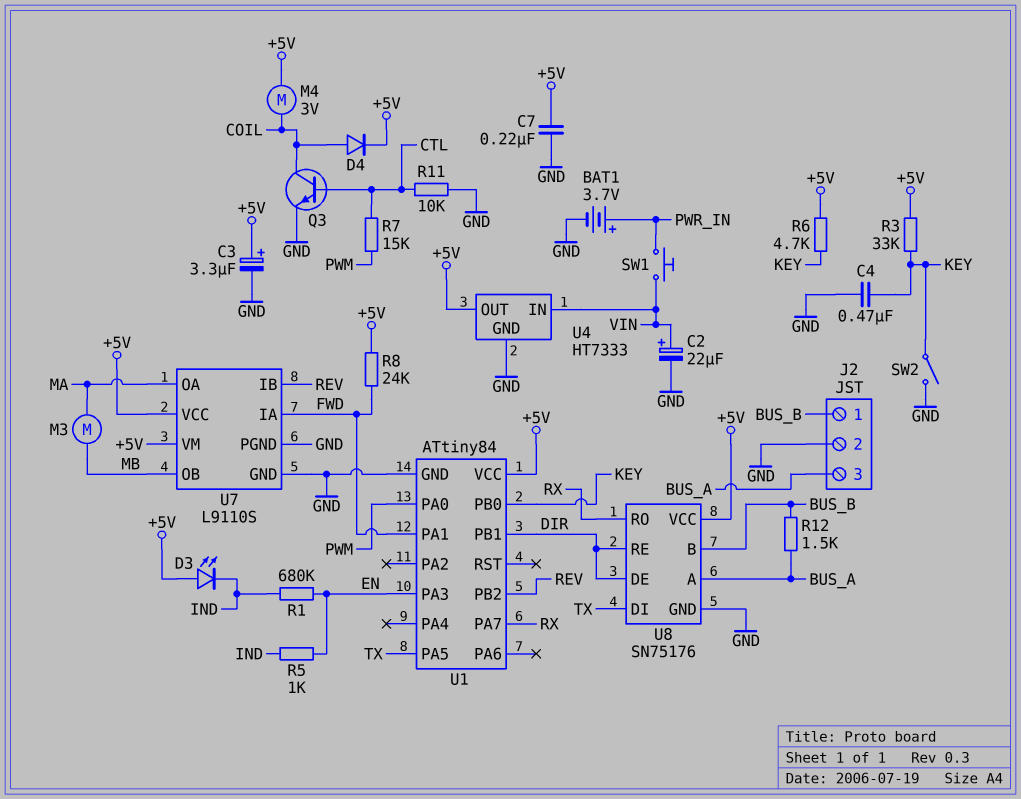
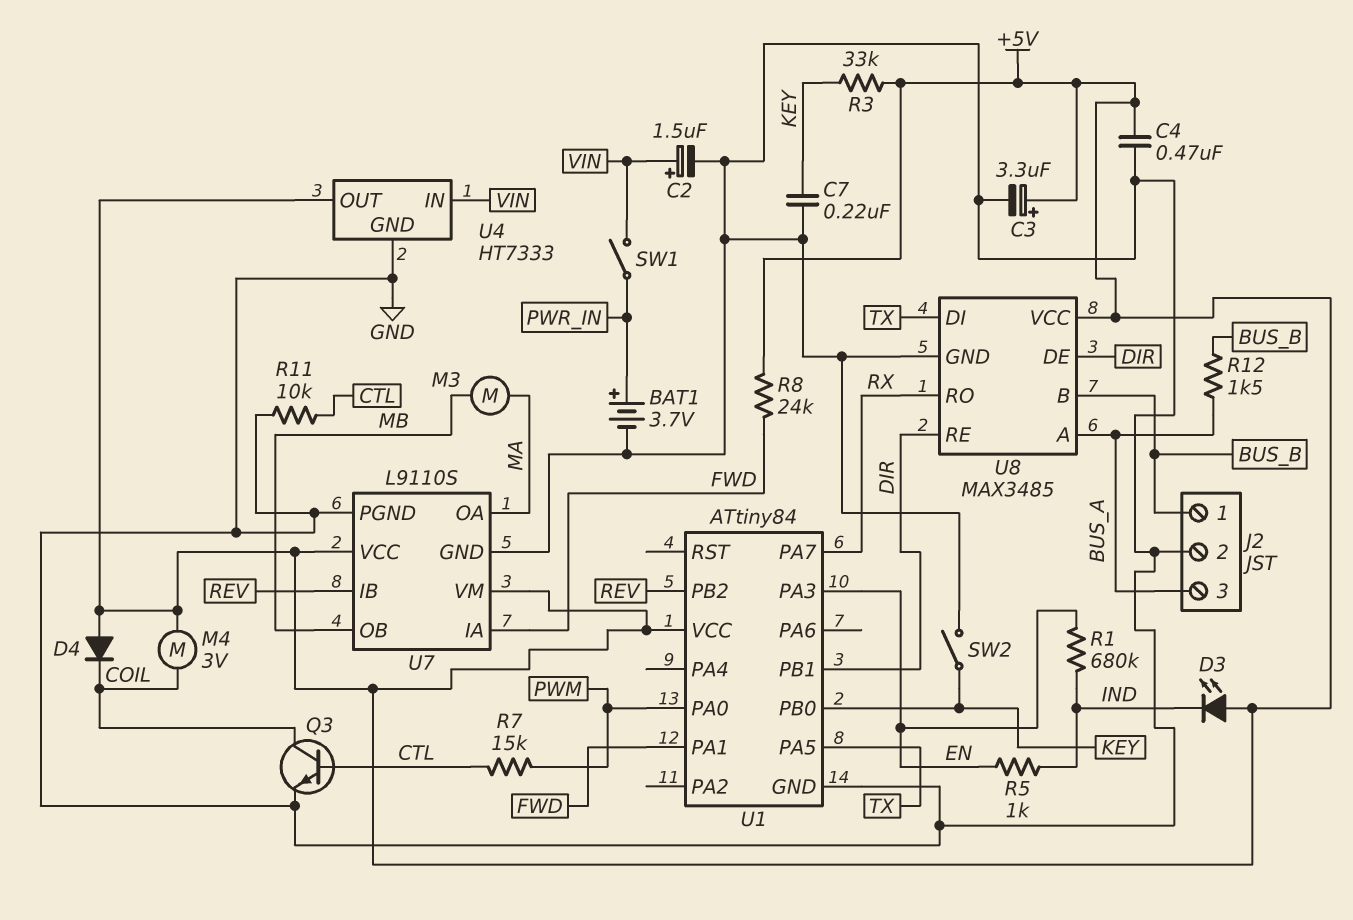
C2: 22uF (plus VIN, minus GND) -> 1.5uF (plus VIN, minus GND)
C4: 470nF (GND, KEY) -> 470nF (+5V, GND)
C7: 220nF (+5V, GND) -> 220nF (GND, KEY)
D4: diode (A COIL, K +5V) -> diode (A +5V, K COIL)
R6: 4.7k (+5V, KEY) -> none
SW1: button (PWR_IN, VIN) -> switch (PWR_IN, VIN)
U8: SN75176 -> MAX3485

